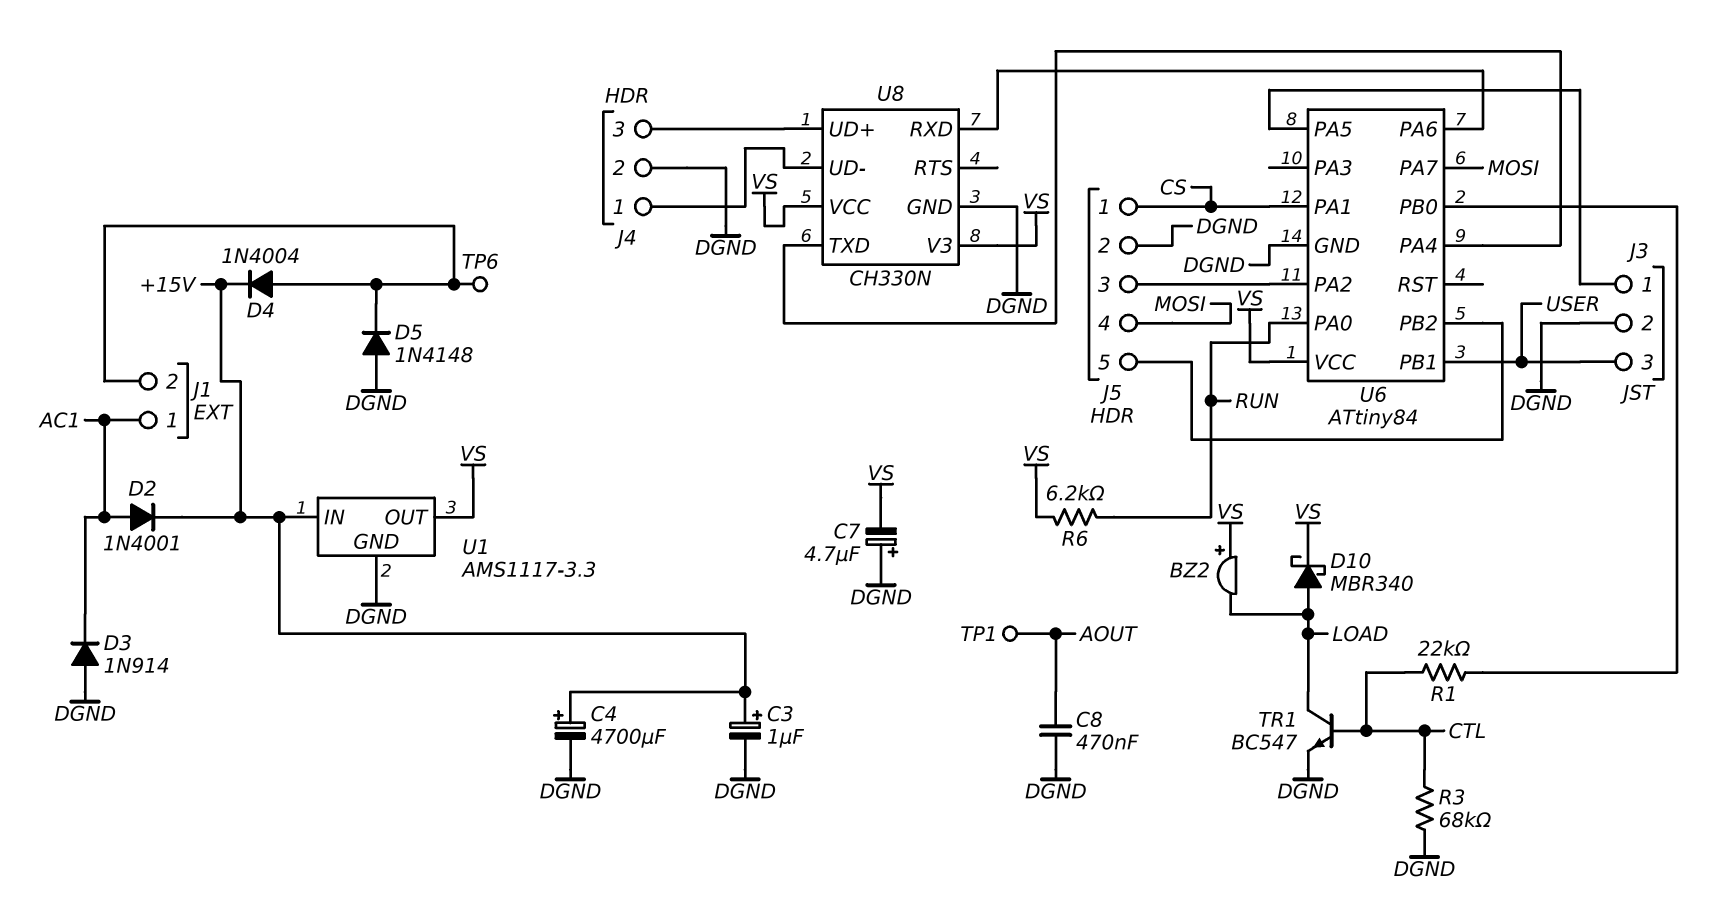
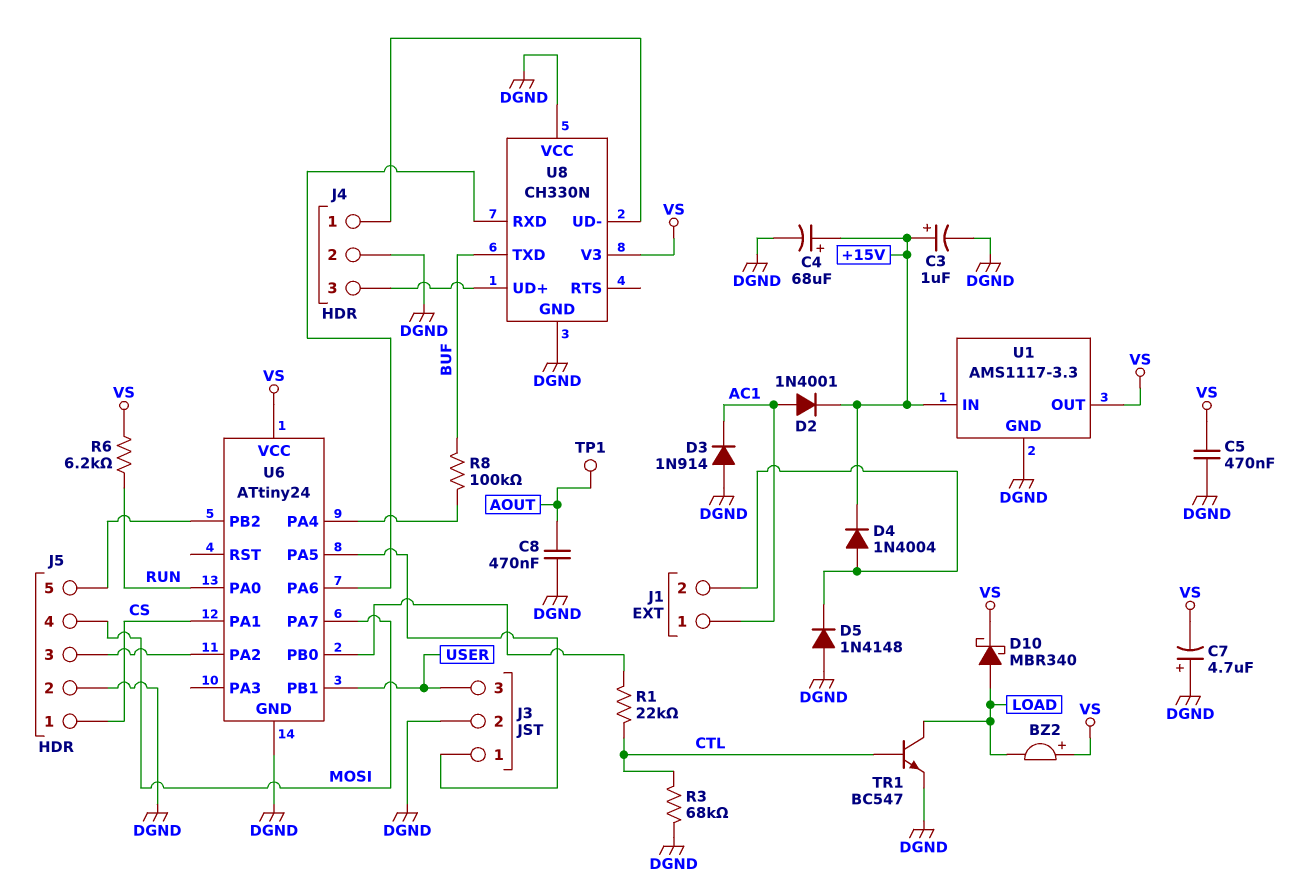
C4: 4700uF (plus +15V, minus DGND) -> 68uF (plus +15V, minus DGND)
C5: none -> 470nF (DGND, VS)
R8: none -> 100k (BUF, U6/PA4)
TP6: test point (J1/2) -> none
U6: ATtiny84 -> ATtiny24
U8 pin TXD: U6/PA4 -> BUF
U8 pin VCC: VS -> DGND

